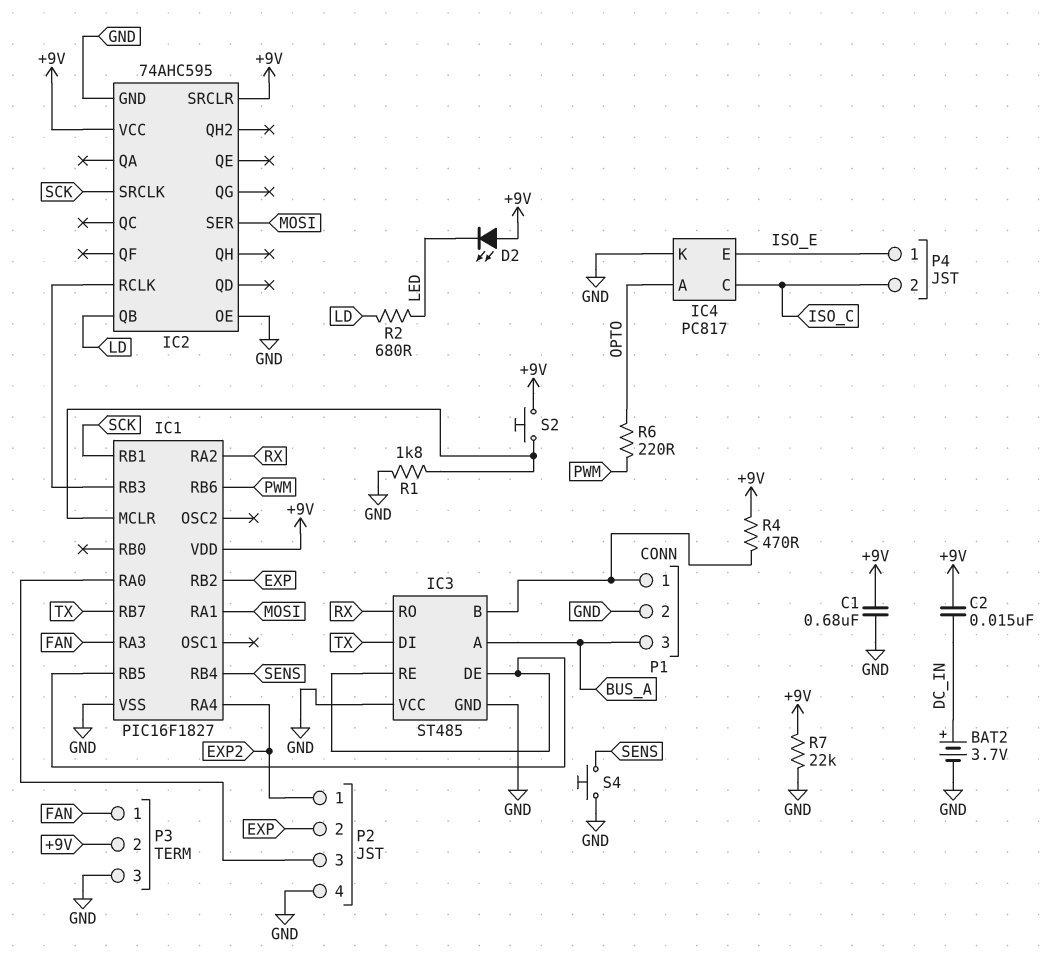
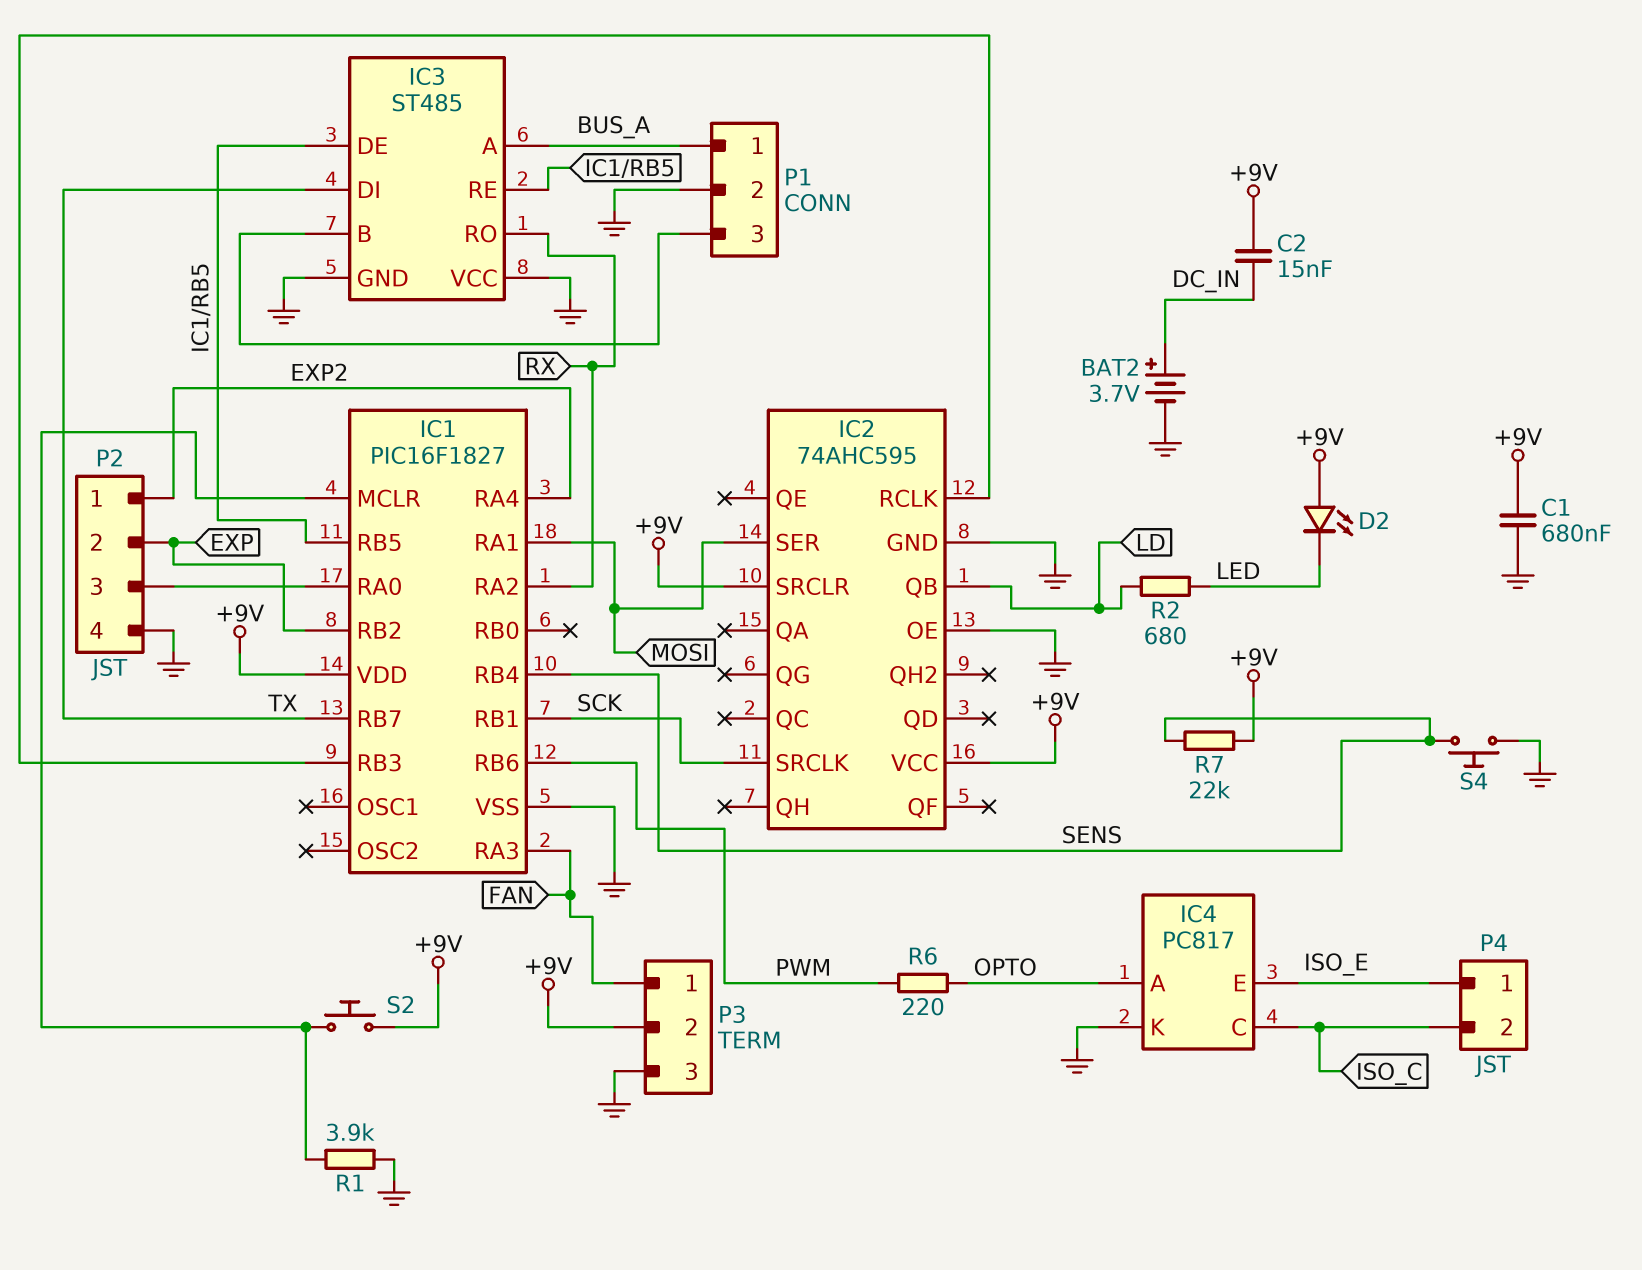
P1 pin 1: IC3/B -> BUS_A
P1 pin 3: BUS_A -> IC3/B
R1: 1.8k (GND, IC1/MCLR) -> 3.9k (GND, IC1/MCLR)
R4: 470 (+9V, IC3/B) -> none
R7: 22k (+9V, GND) -> 22k (+9V, SENS)

